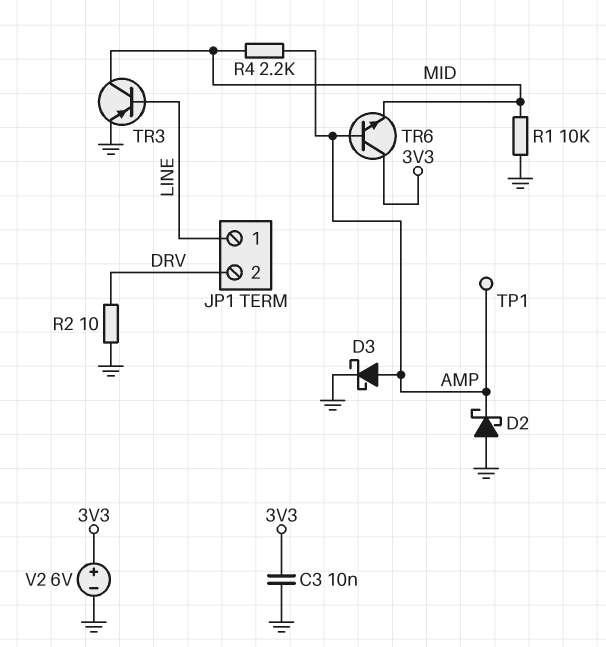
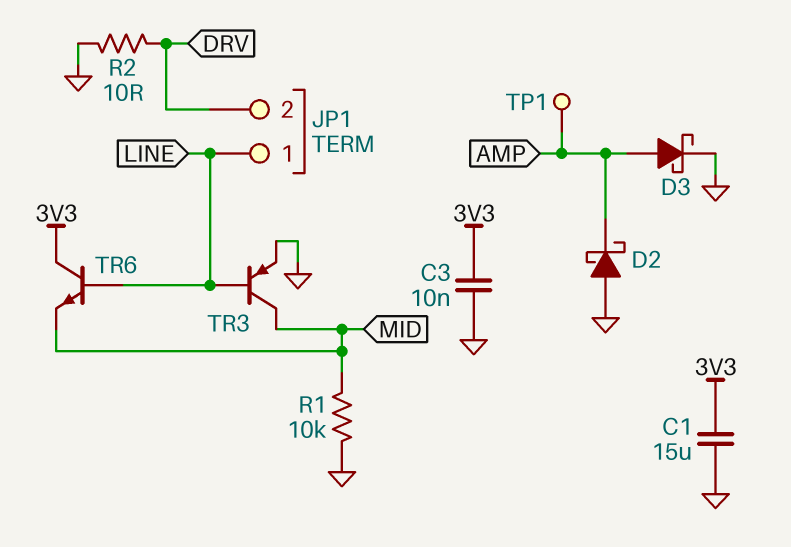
C1: none -> 15uF (3V3, GND)
R4: 2.2k (AMP, MID) -> none
TR6: NPN (B AMP, C 3V3, E MID) -> NPN (B LINE, C 3V3, E MID)
V2: 6V (plus 3V3, minus GND) -> none

